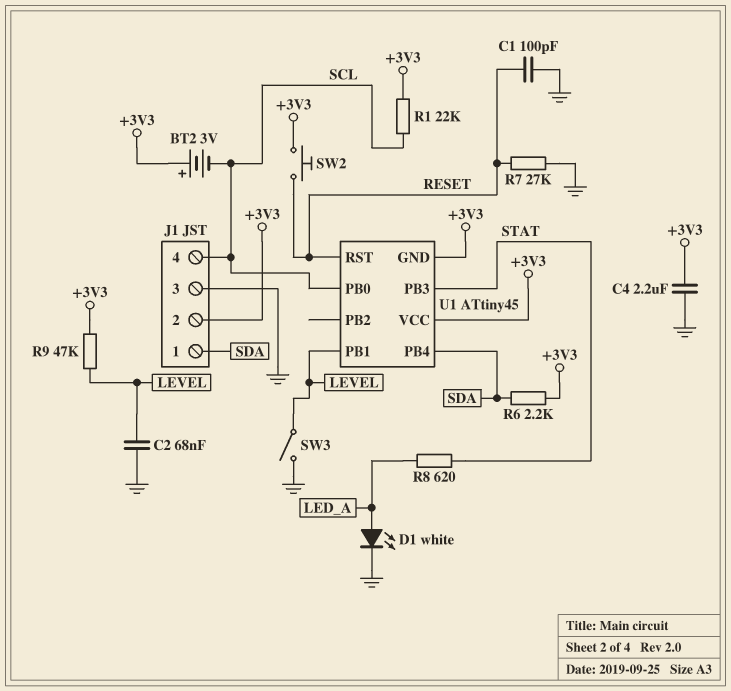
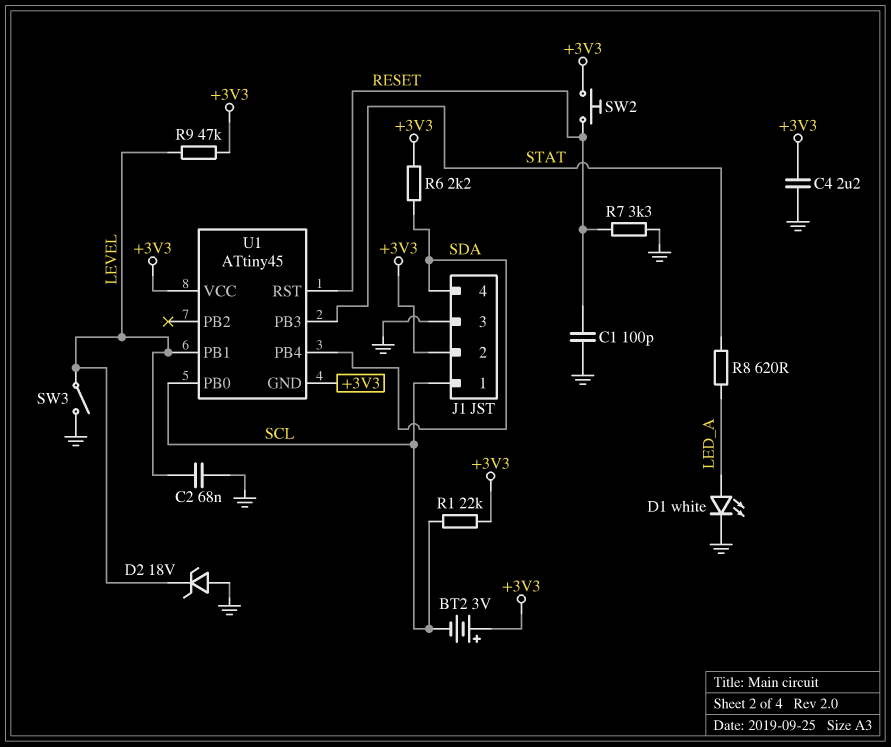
D2: none -> zener 18V (A GND, K LEVEL)
J1 pin 1: SDA -> SCL
J1 pin 4: SCL -> SDA
R7: 27k (GND, RESET) -> 3.3k (GND, RESET)

